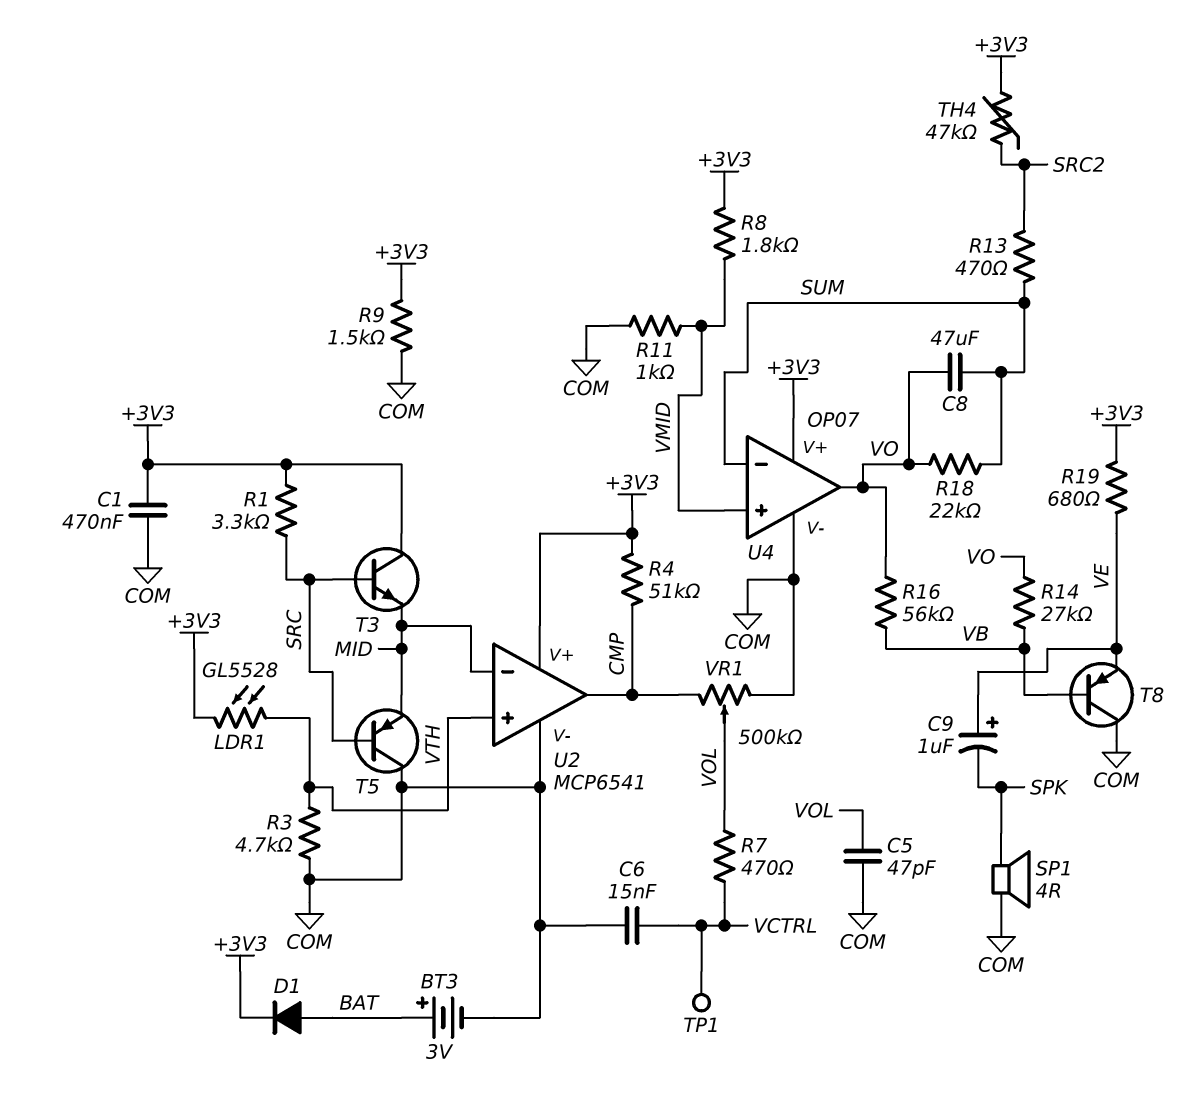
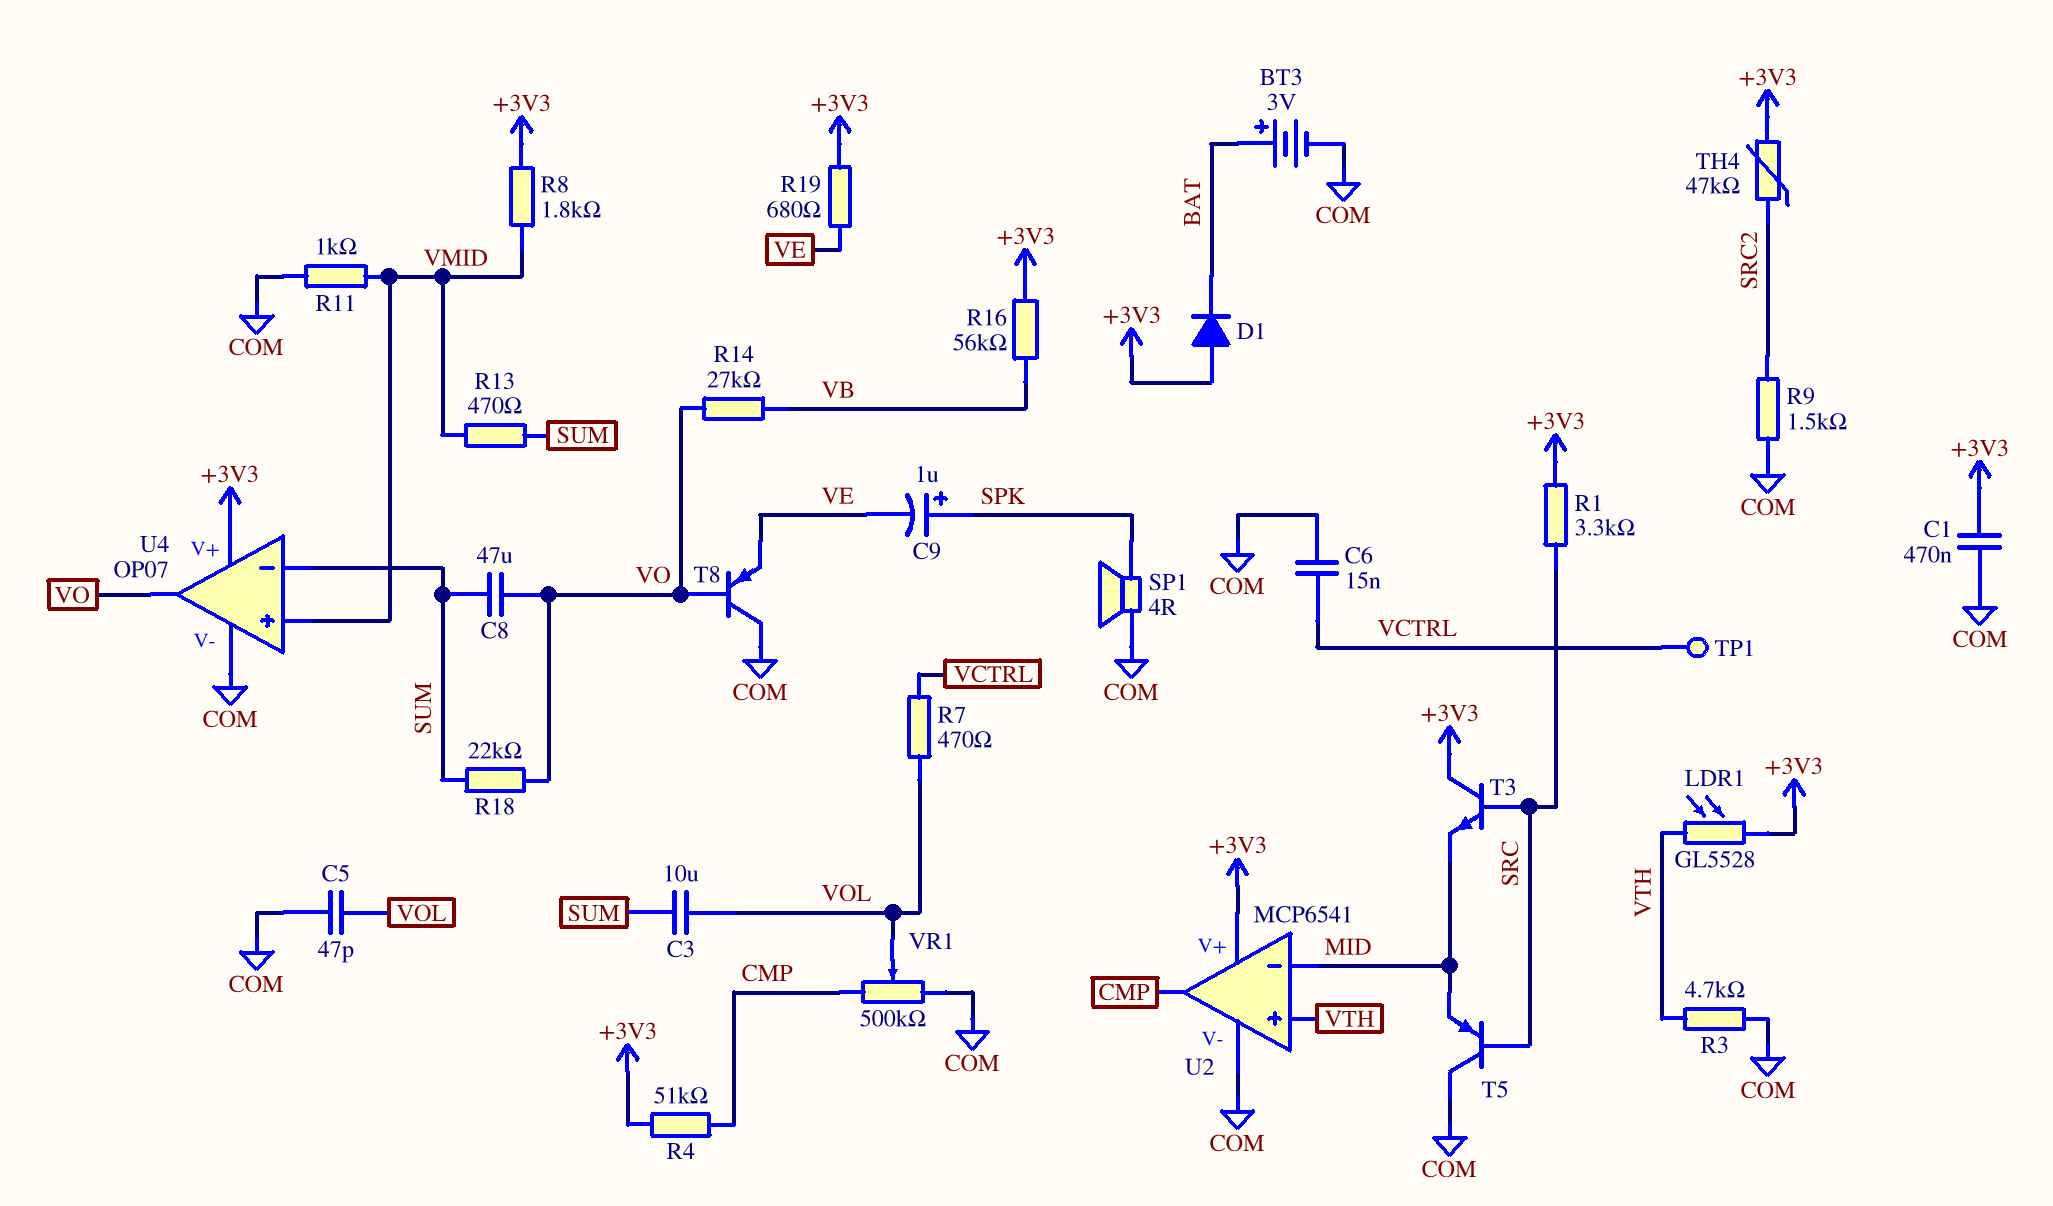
C3: none -> 10uF (SUM, VOL)
C9: 1uF (plus VE, minus SPK) -> 1uF (plus SPK, minus VE)
D1: diode (A BAT, K +3V3) -> diode (A +3V3, K BAT)
R9: 1.5k (+3V3, COM) -> 1.5k (COM, SRC2)
R13: 470 (SRC2, SUM) -> 470 (SUM, VMID)
R16: 56k (VB, VO) -> 56k (+3V3, VB)
T8: PNP (B VB, C COM, E VE) -> PNP (B VO, C COM, E VE)

